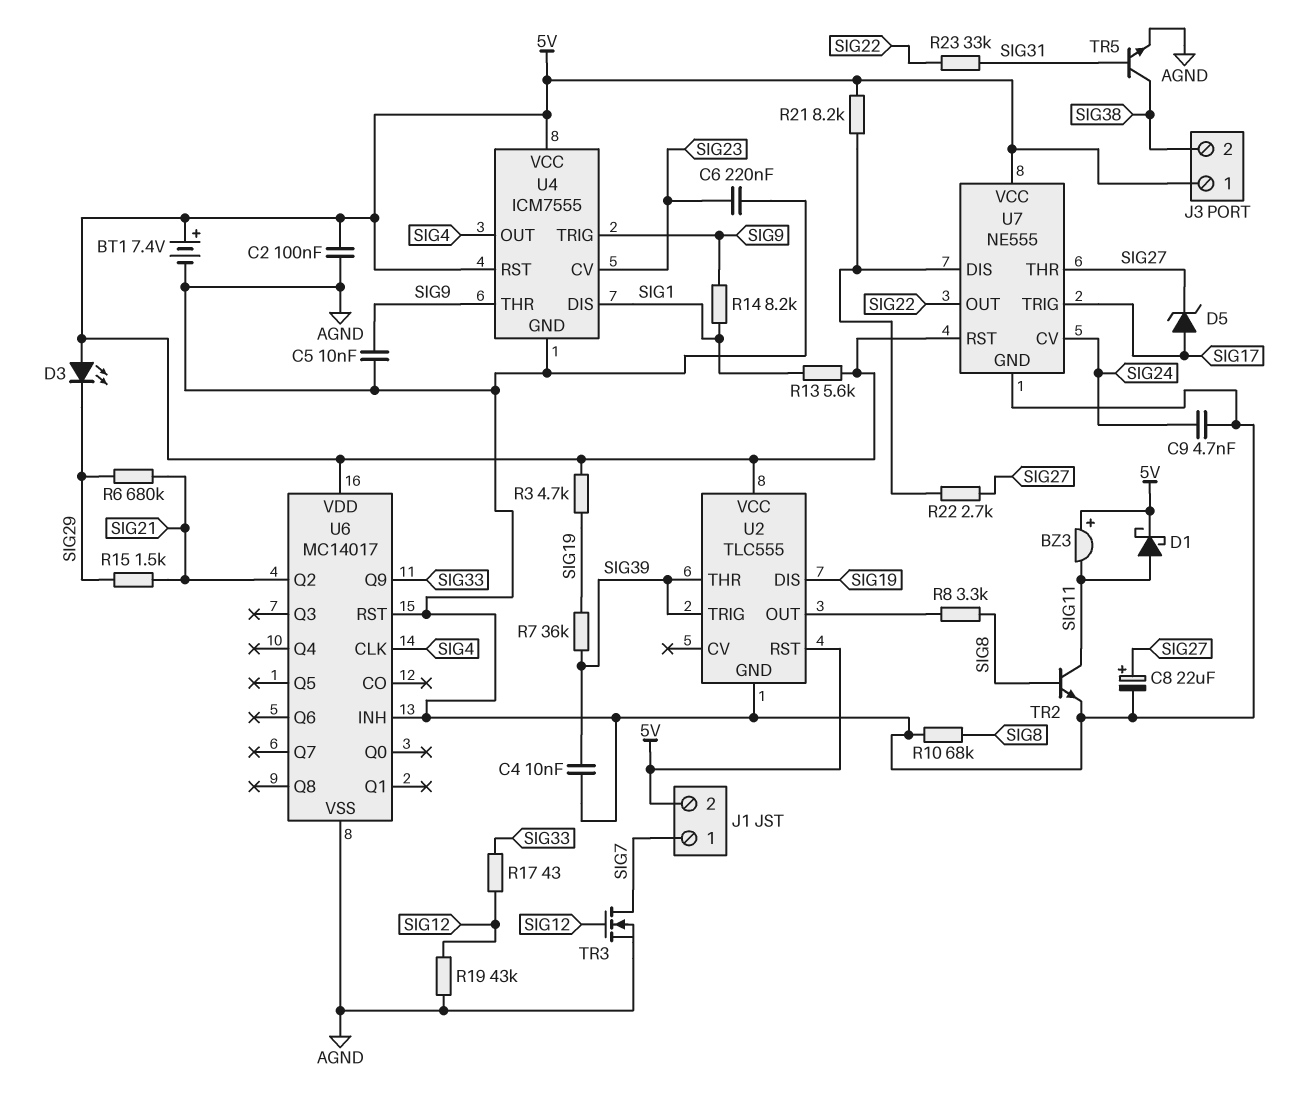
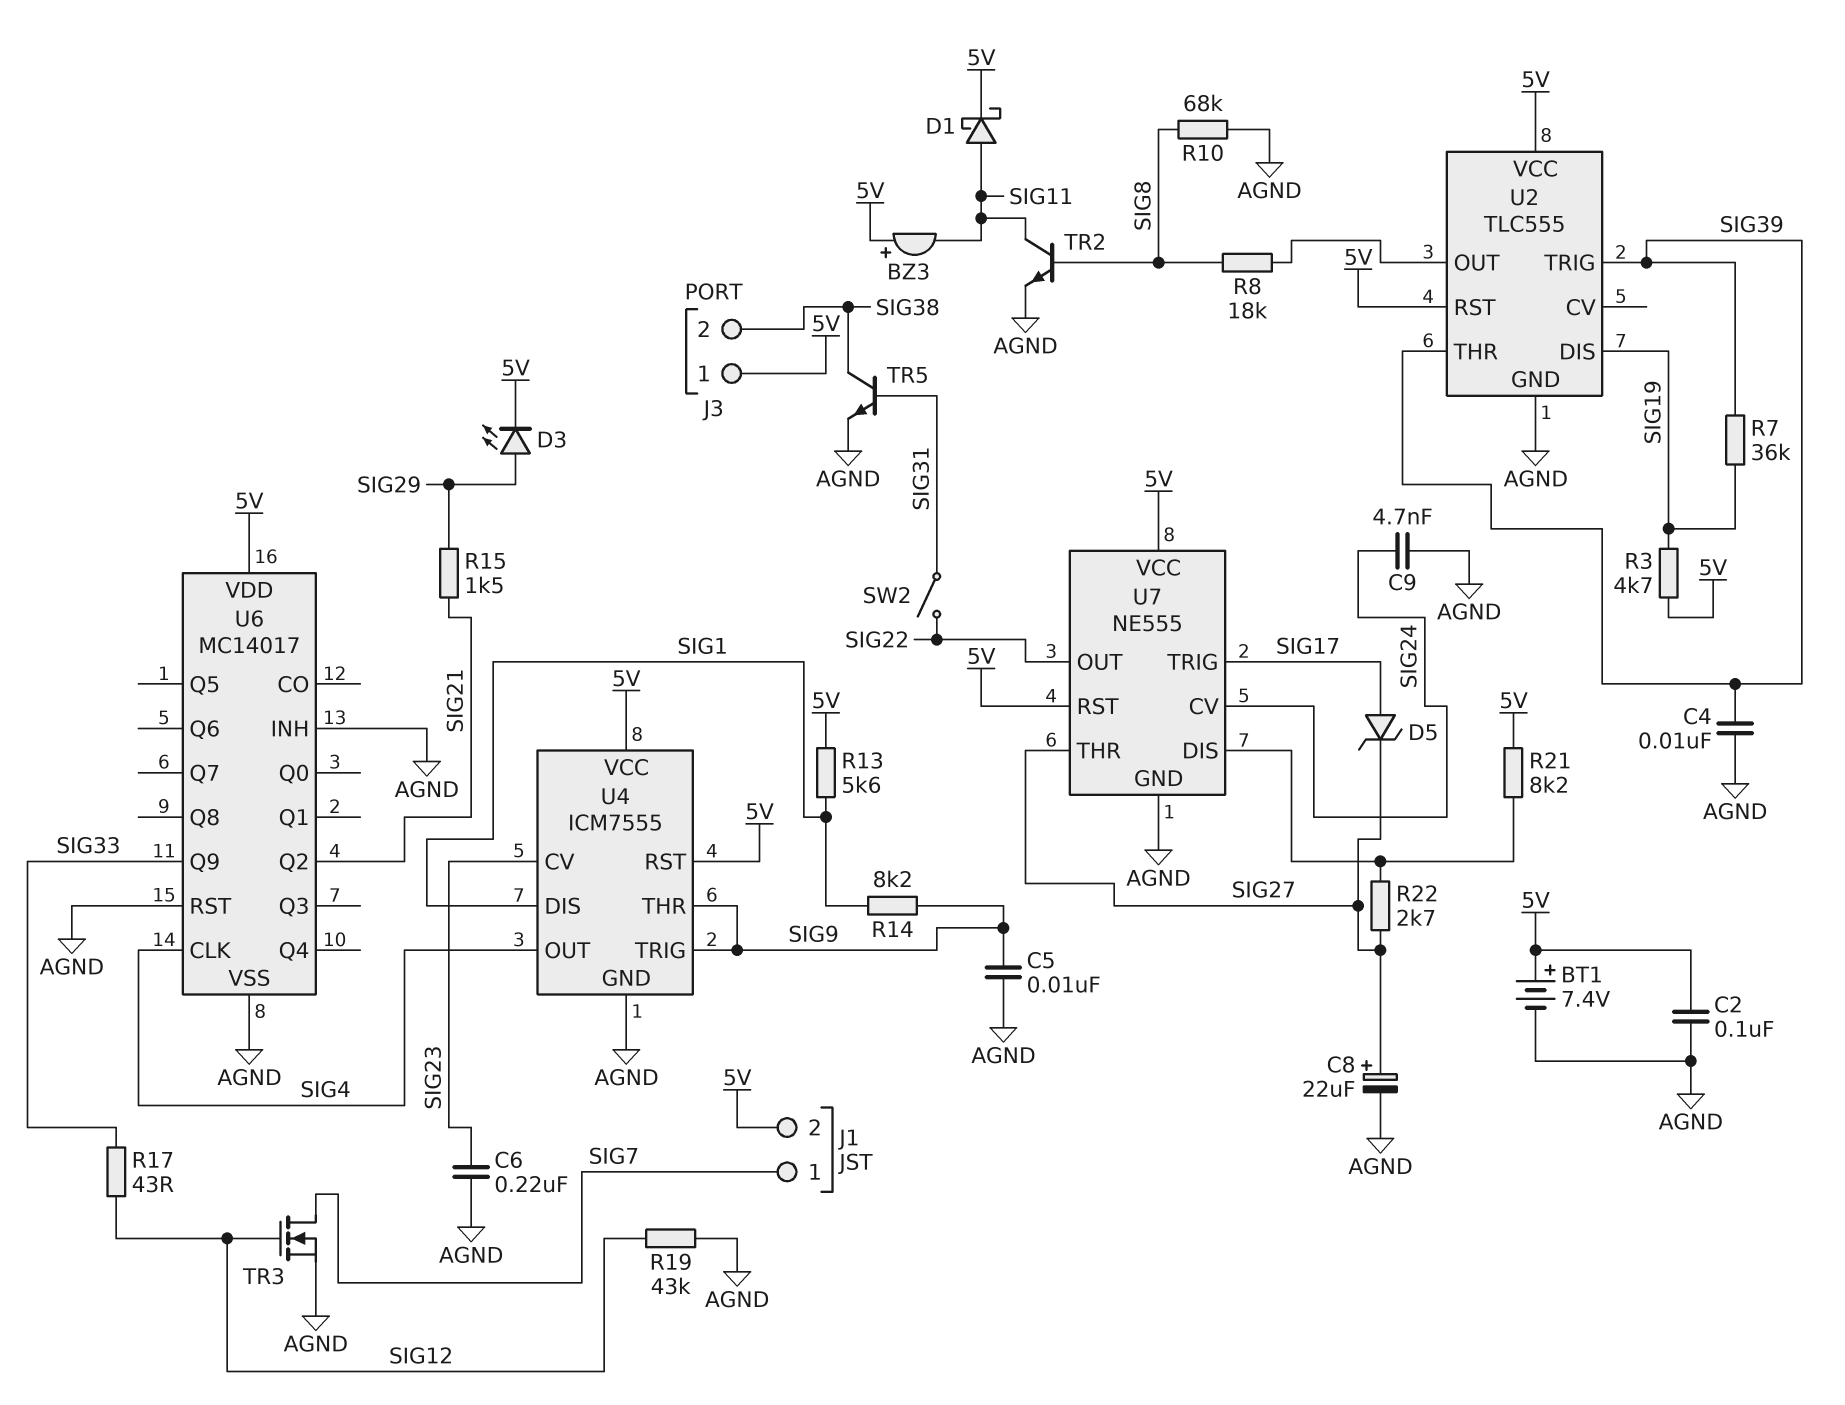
D3: LED (A 5V, K SIG29) -> LED (A SIG29, K 5V)
R6: 680k (SIG21, SIG29) -> none
R8: 3.3k (SIG8, U2/OUT) -> 18k (SIG8, U2/OUT)
R23: 33k (SIG22, SIG31) -> none
SW2: none -> switch (SIG22, SIG31)

